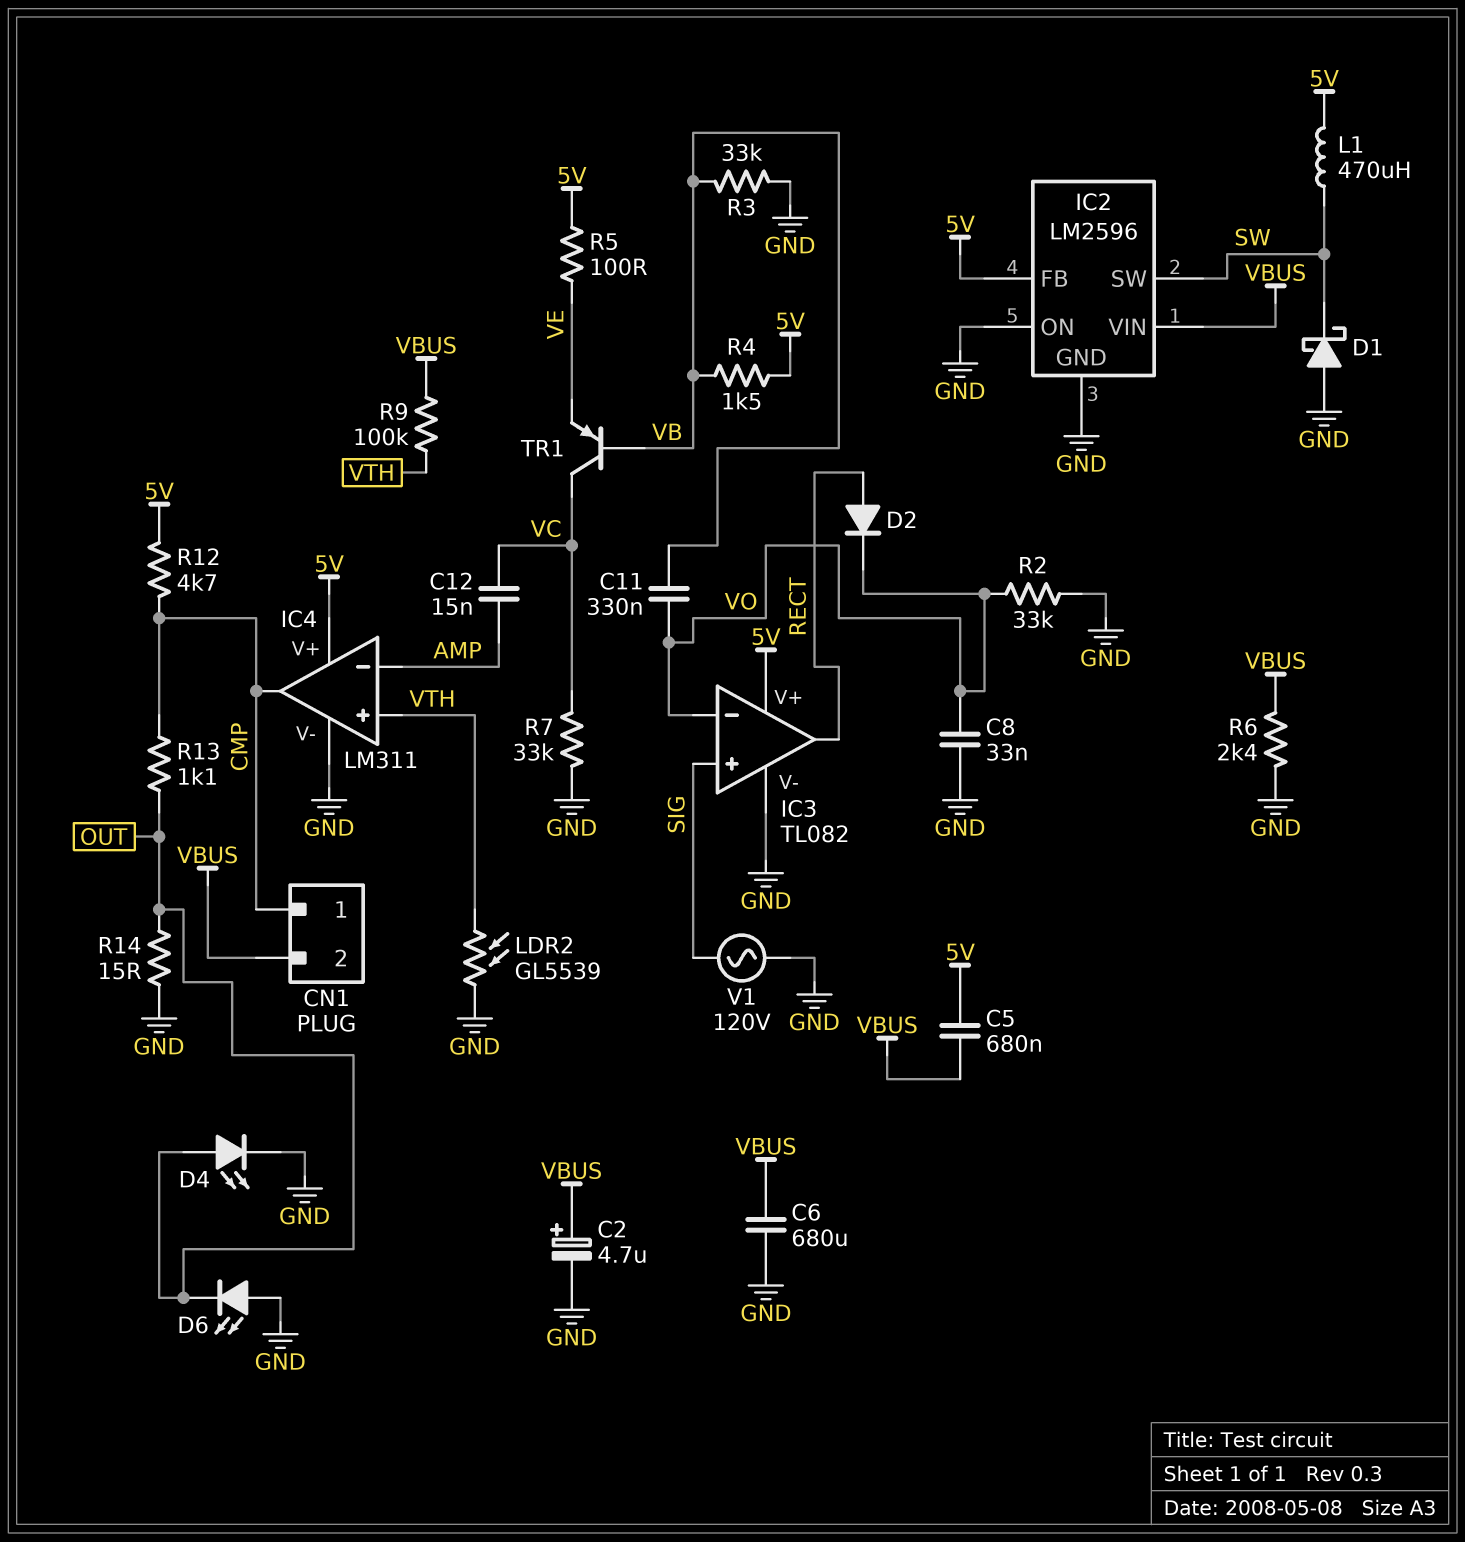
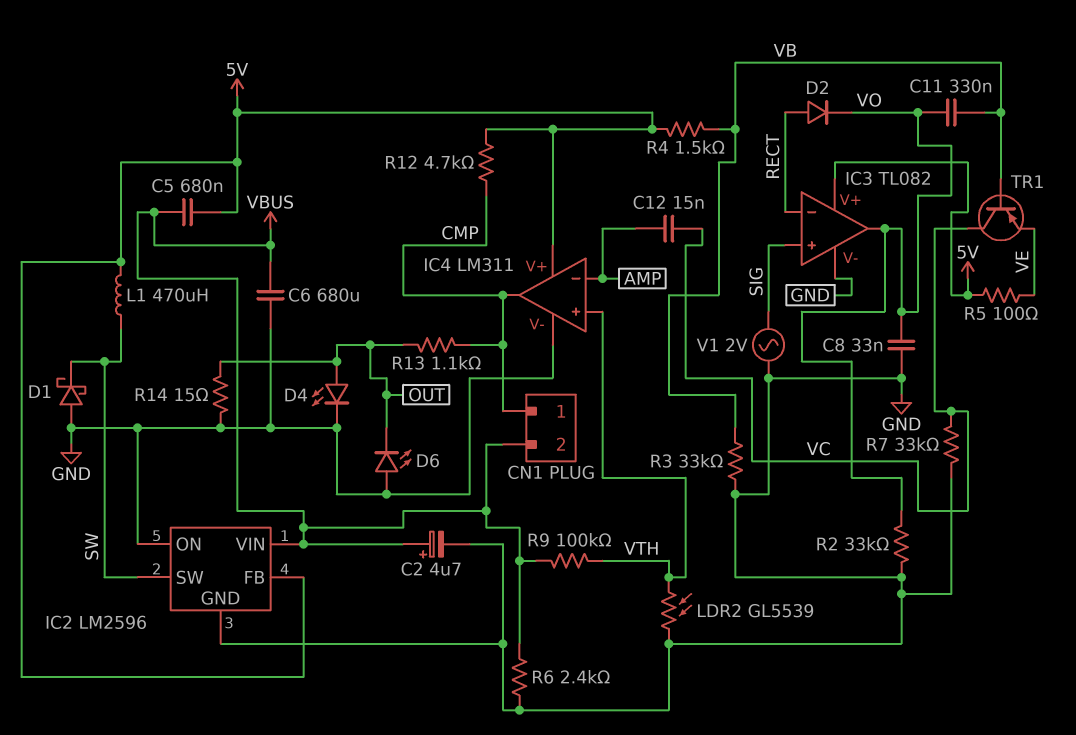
IC3 pin in-: VO -> RECT
IC3 pin out: RECT -> VO
V1: AC 120V (GND, SIG) -> AC 2V (GND, SIG)

